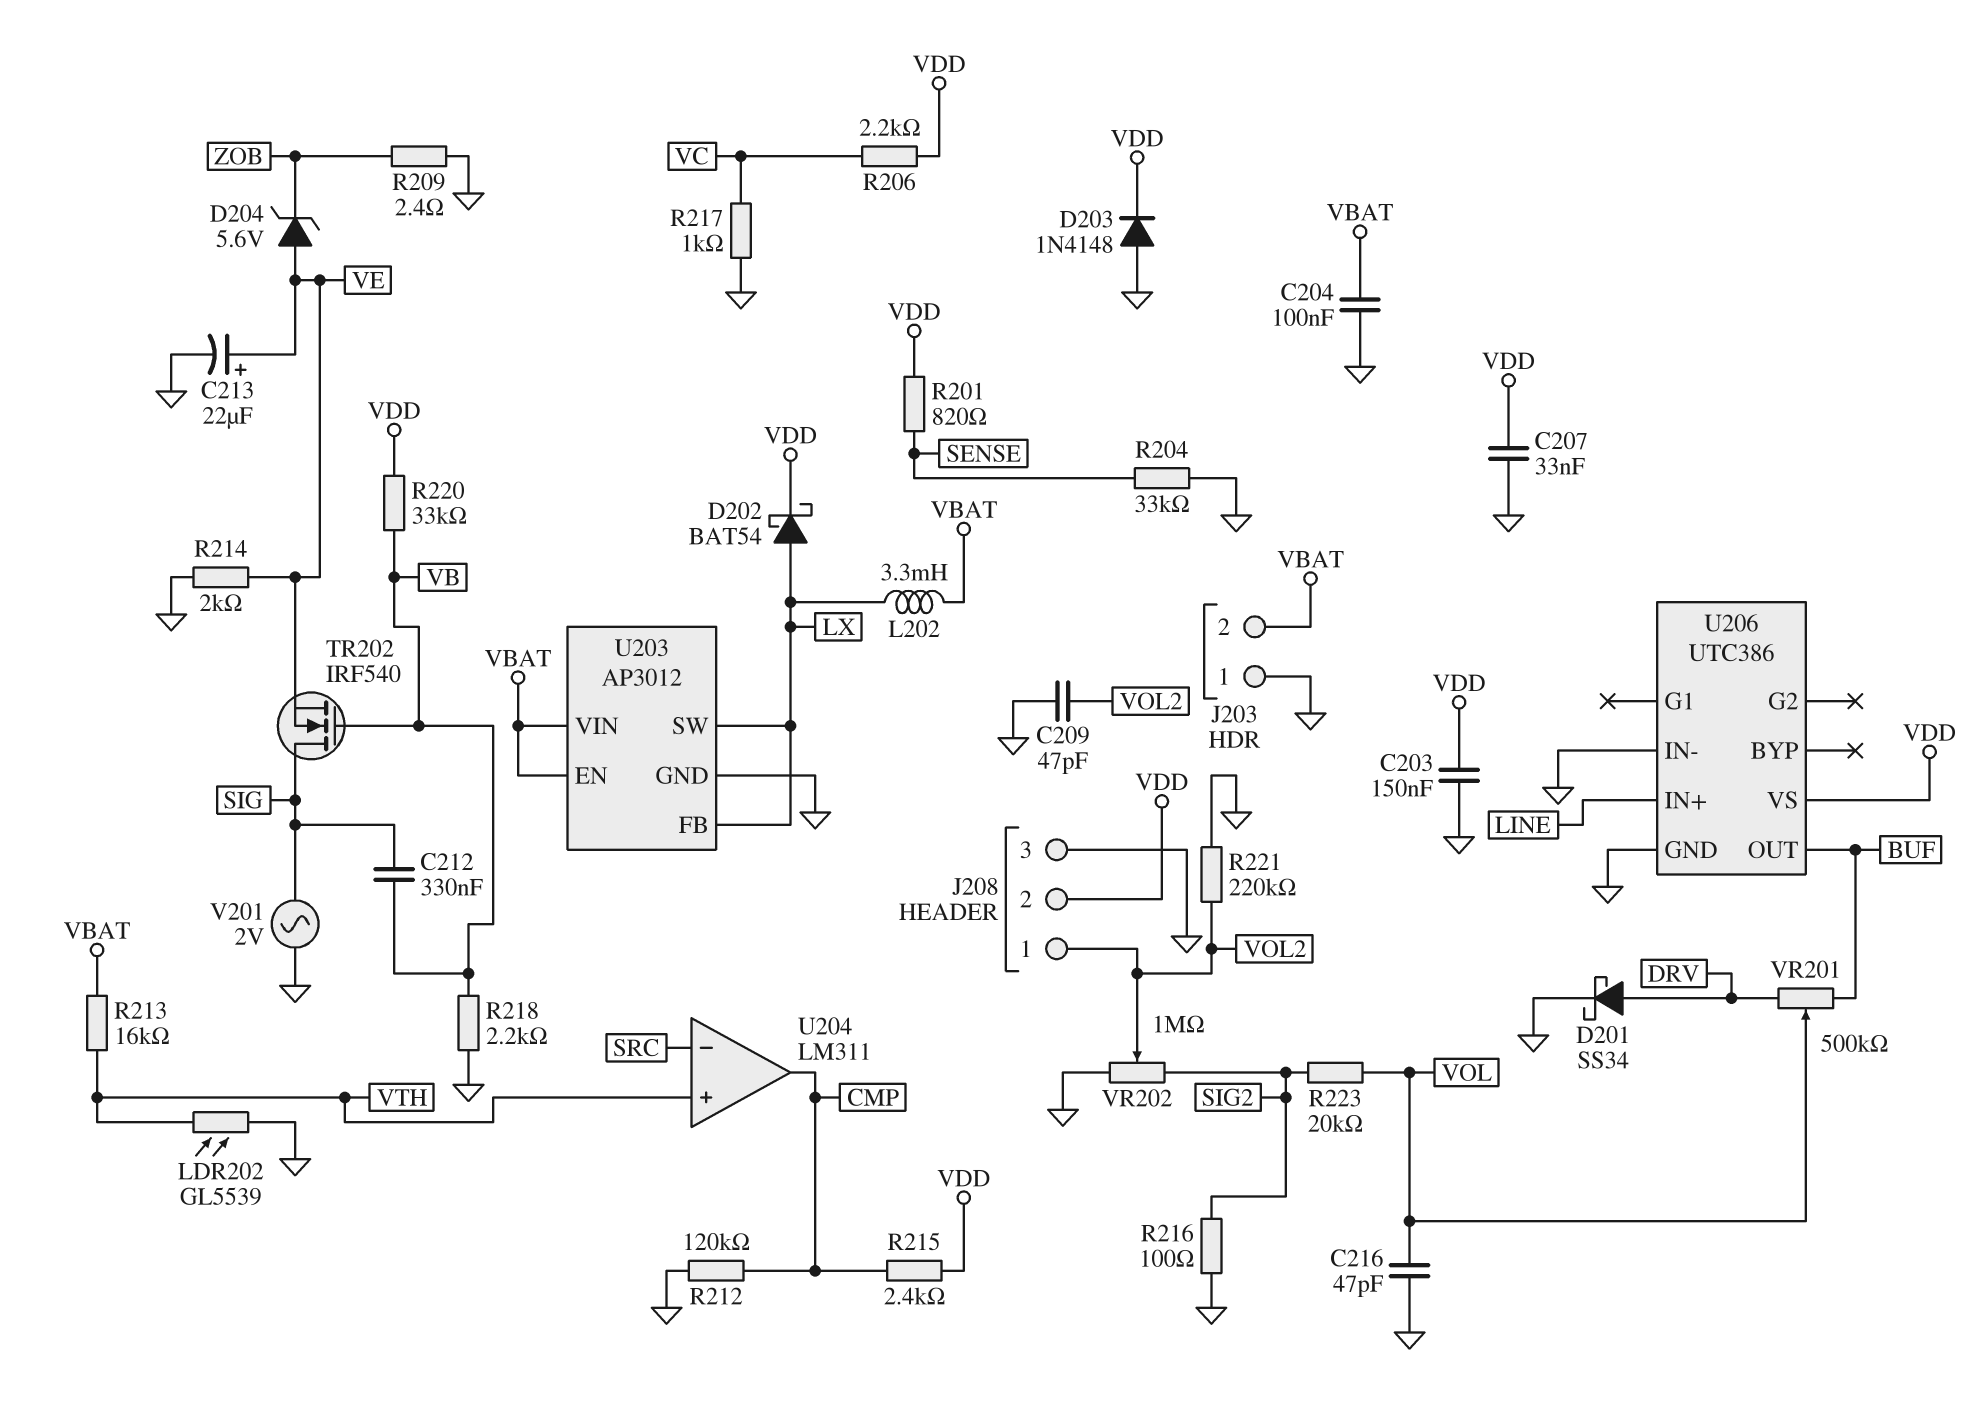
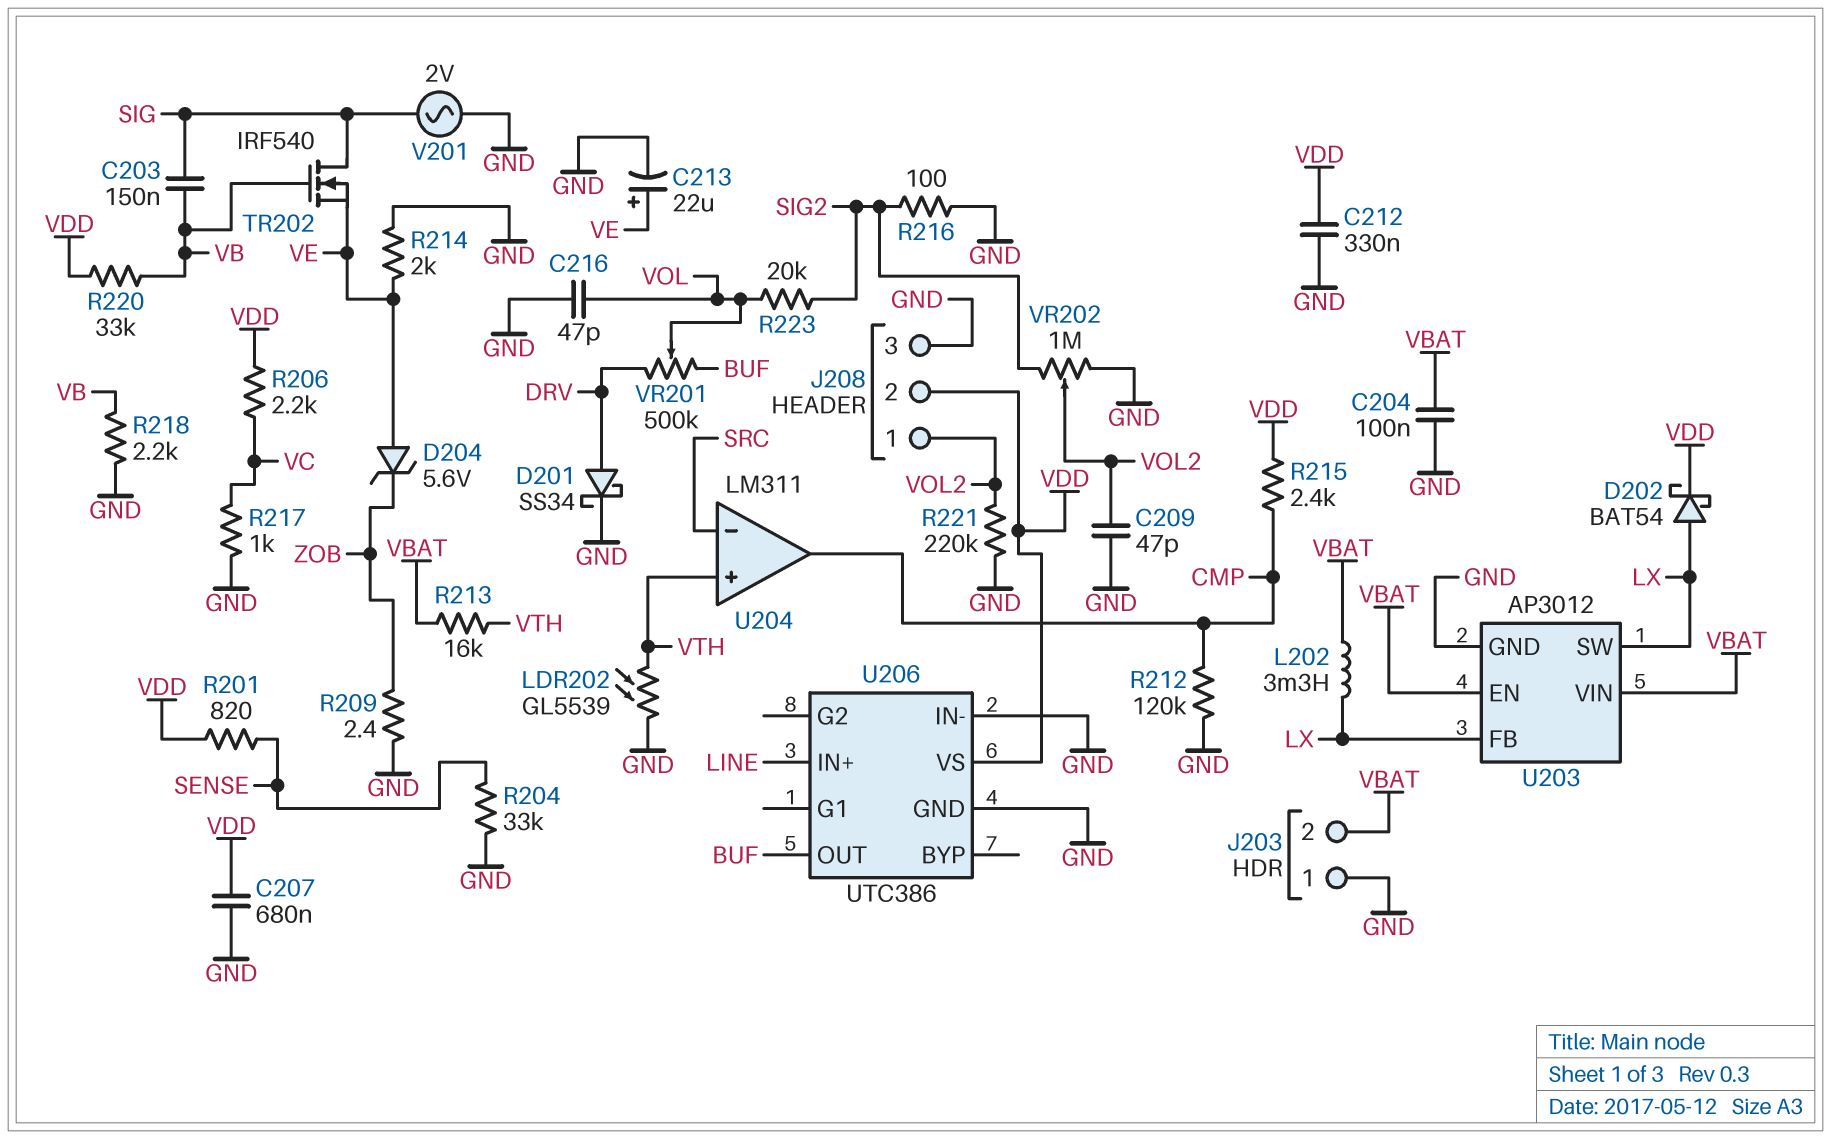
C203: 150nF (GND, VDD) -> 150nF (SIG, VB)
C207: 33nF (GND, VDD) -> 680nF (GND, VDD)
C212: 330nF (SIG, VB) -> 330nF (GND, VDD)
D203: diode 1N4148 (A GND, K VDD) -> none

